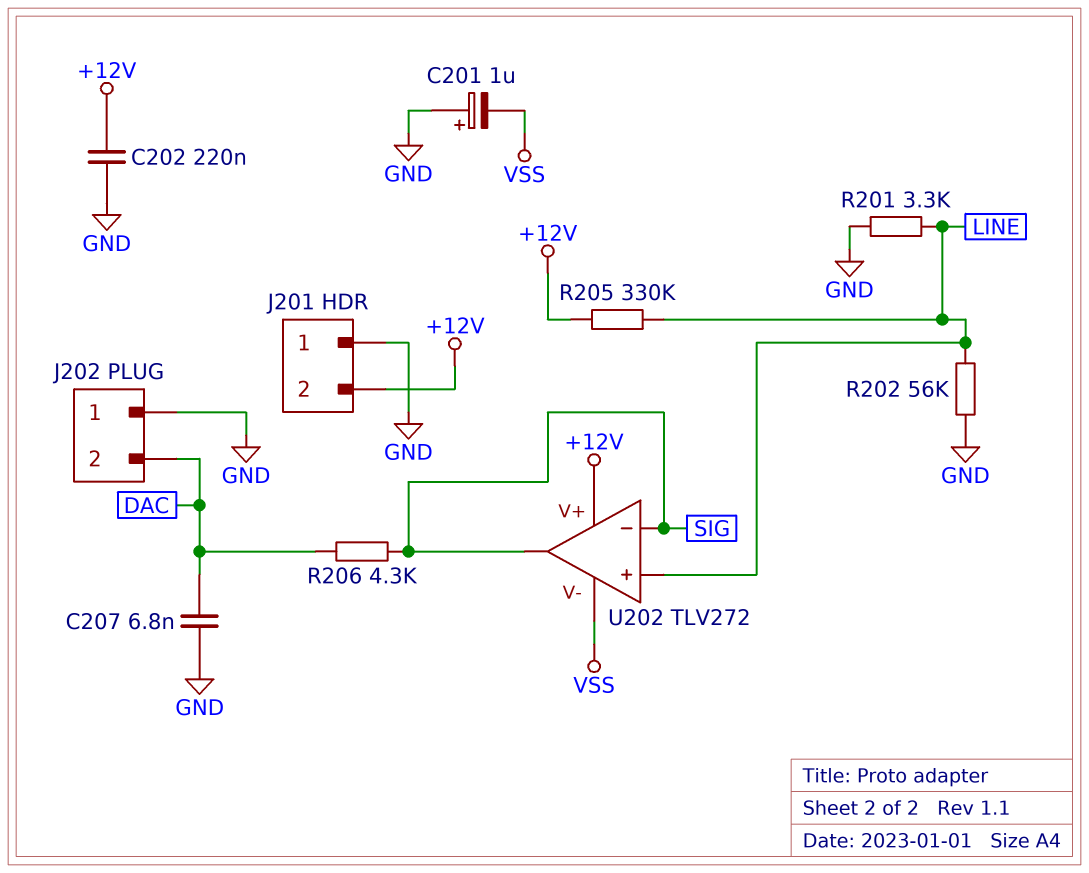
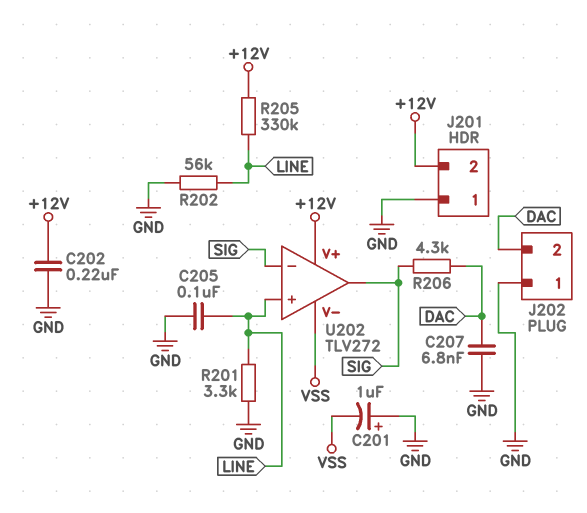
C205: none -> 100nF (GND, LINE)

